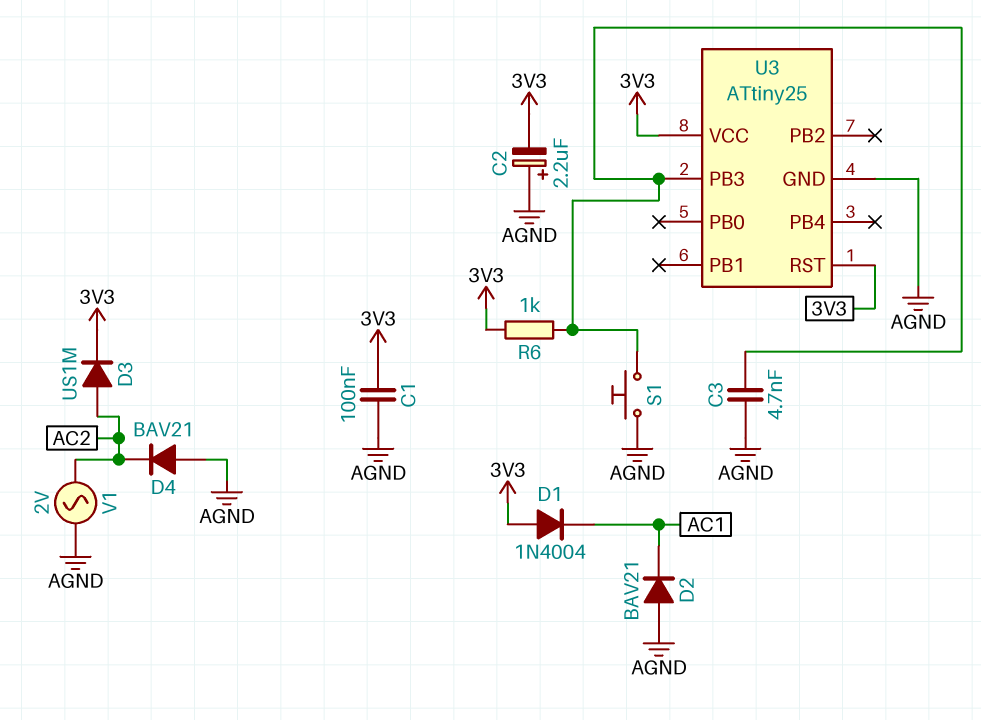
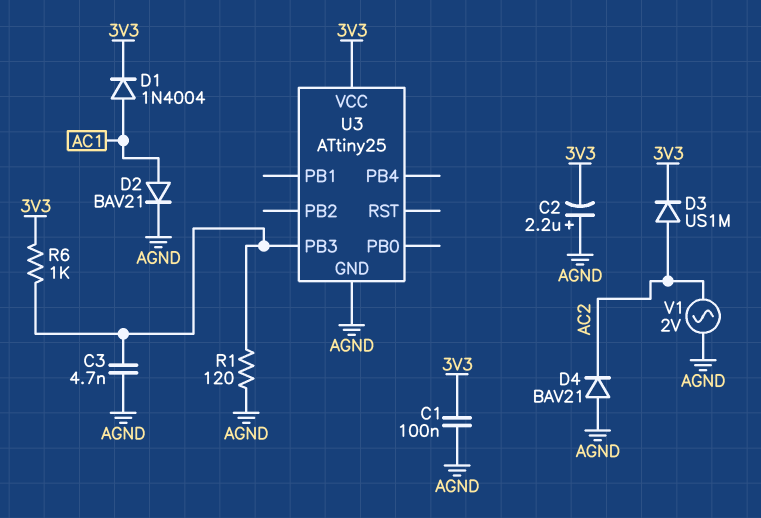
D1: diode 1N4004 (A 3V3, K AC1) -> diode 1N4004 (A AC1, K 3V3)
D2: diode BAV21 (A AGND, K AC1) -> diode BAV21 (A AC1, K AGND)
R1: none -> 120 (AGND, U3/PB3)
S1: button (AGND, U3/PB3) -> none
U3 pin RST: 3V3 -> none

